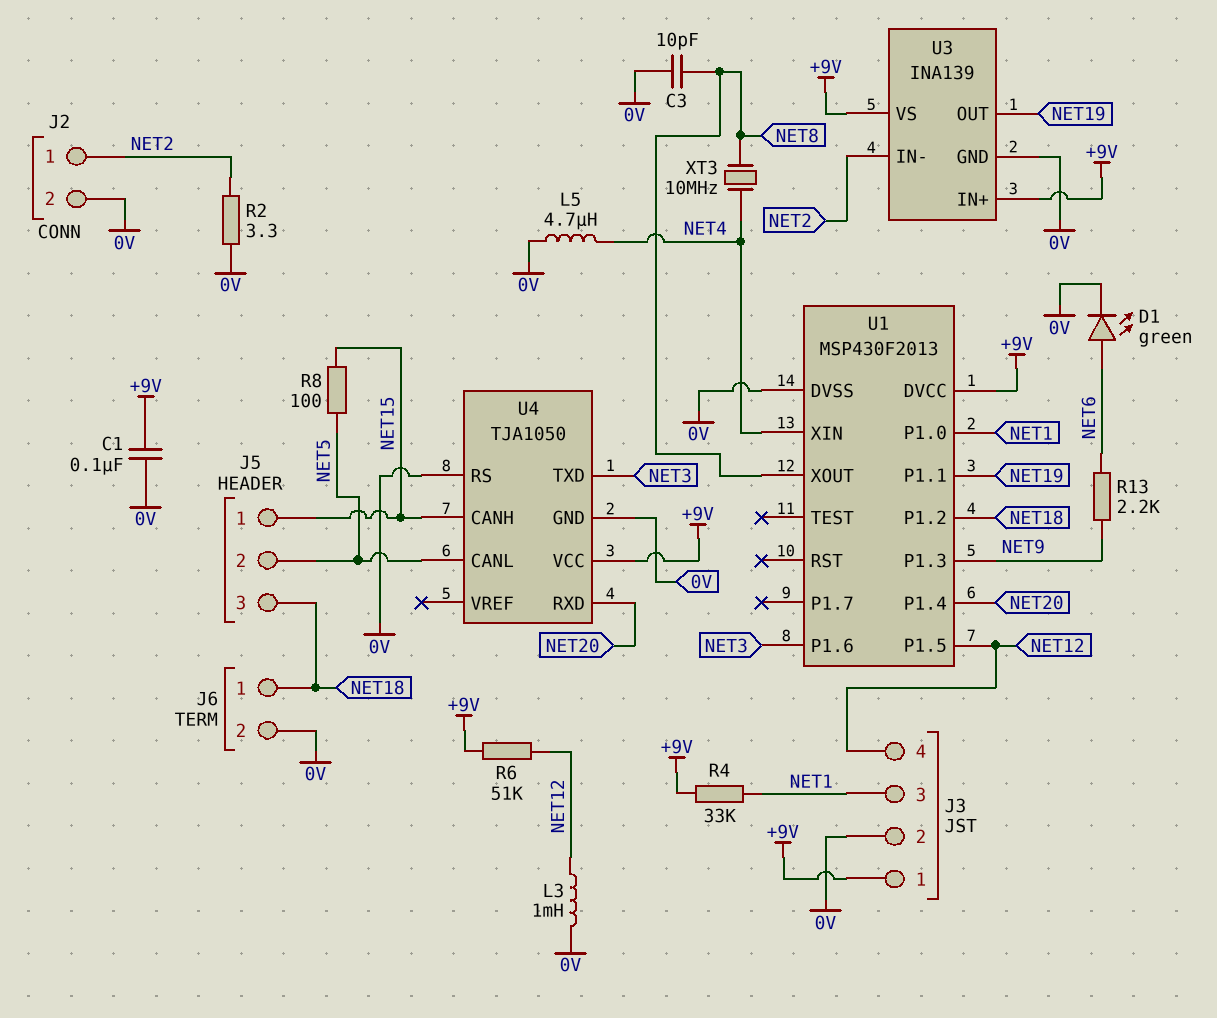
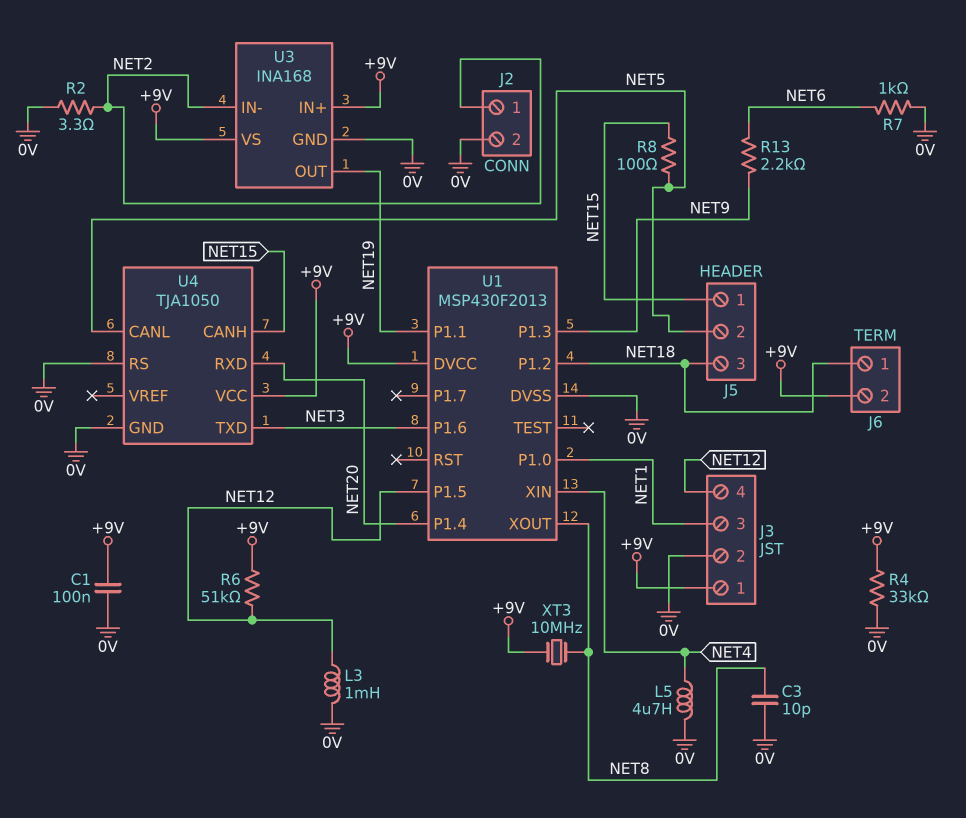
D1: LED green (A NET6, K 0V) -> none
J6 pin 2: 0V -> +9V
R4: 33k (+9V, NET1) -> 33k (+9V, 0V)
R7: none -> 1k (0V, NET6)
U3: INA139 -> INA168
XT3: 10MHz (NET4, NET8) -> 10MHz (+9V, NET8)

